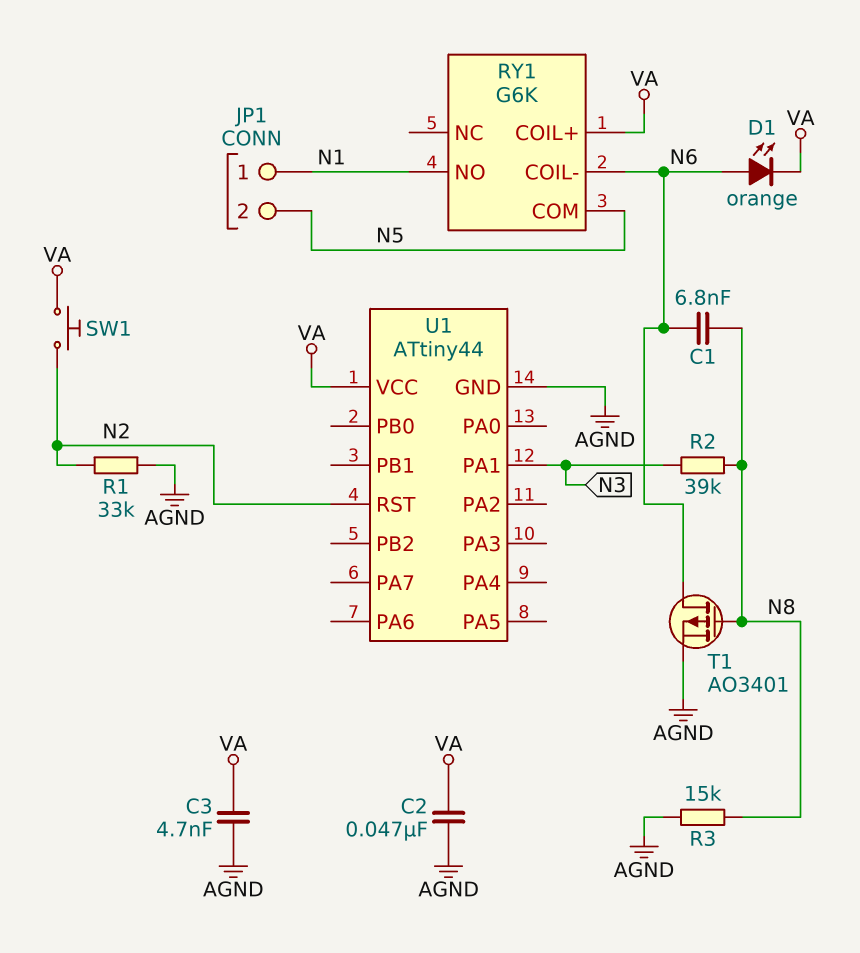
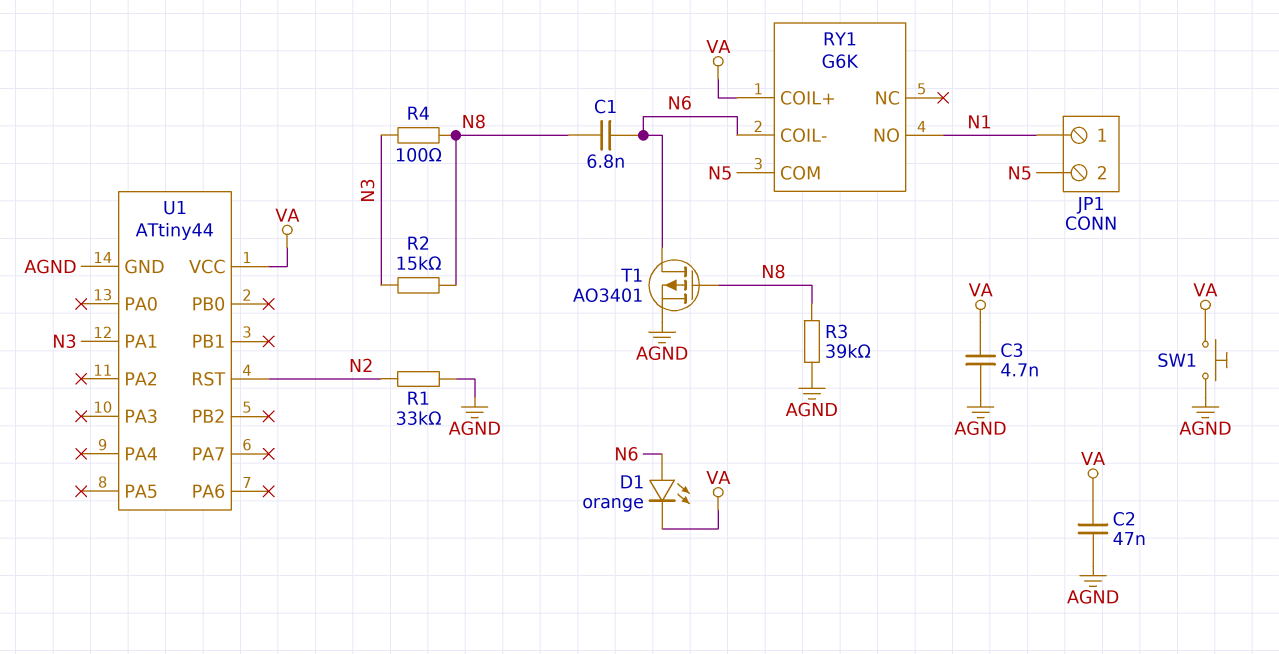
R2: 39k (N3, N8) -> 15k (N3, N8)
R3: 15k (AGND, N8) -> 39k (AGND, N8)
R4: none -> 100 (N3, N8)
SW1: button (N2, VA) -> button (AGND, VA)

